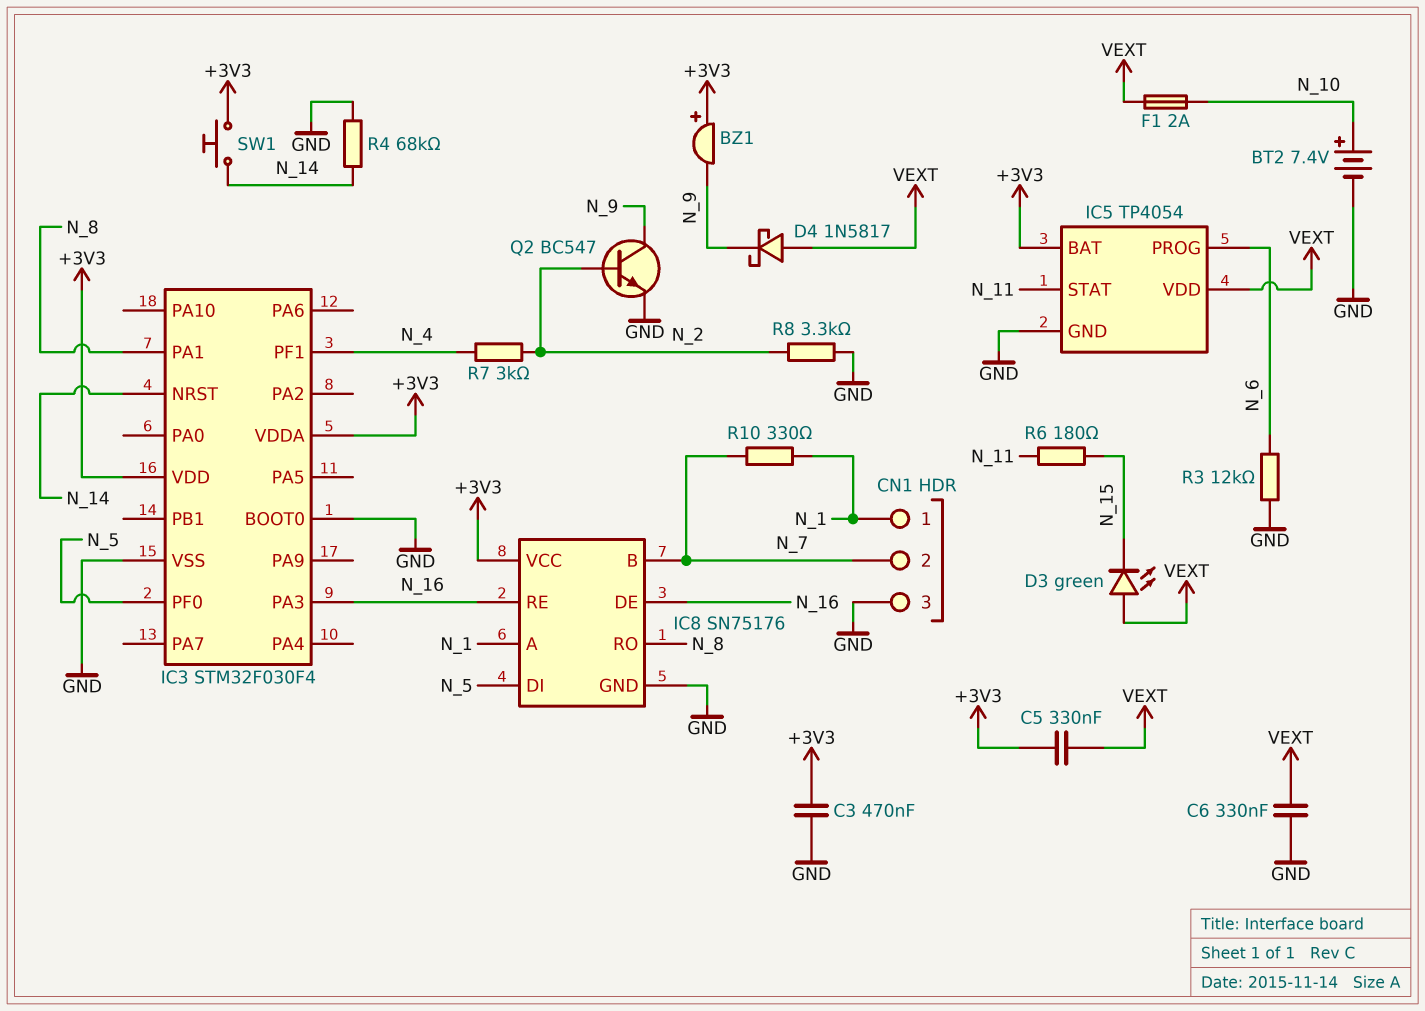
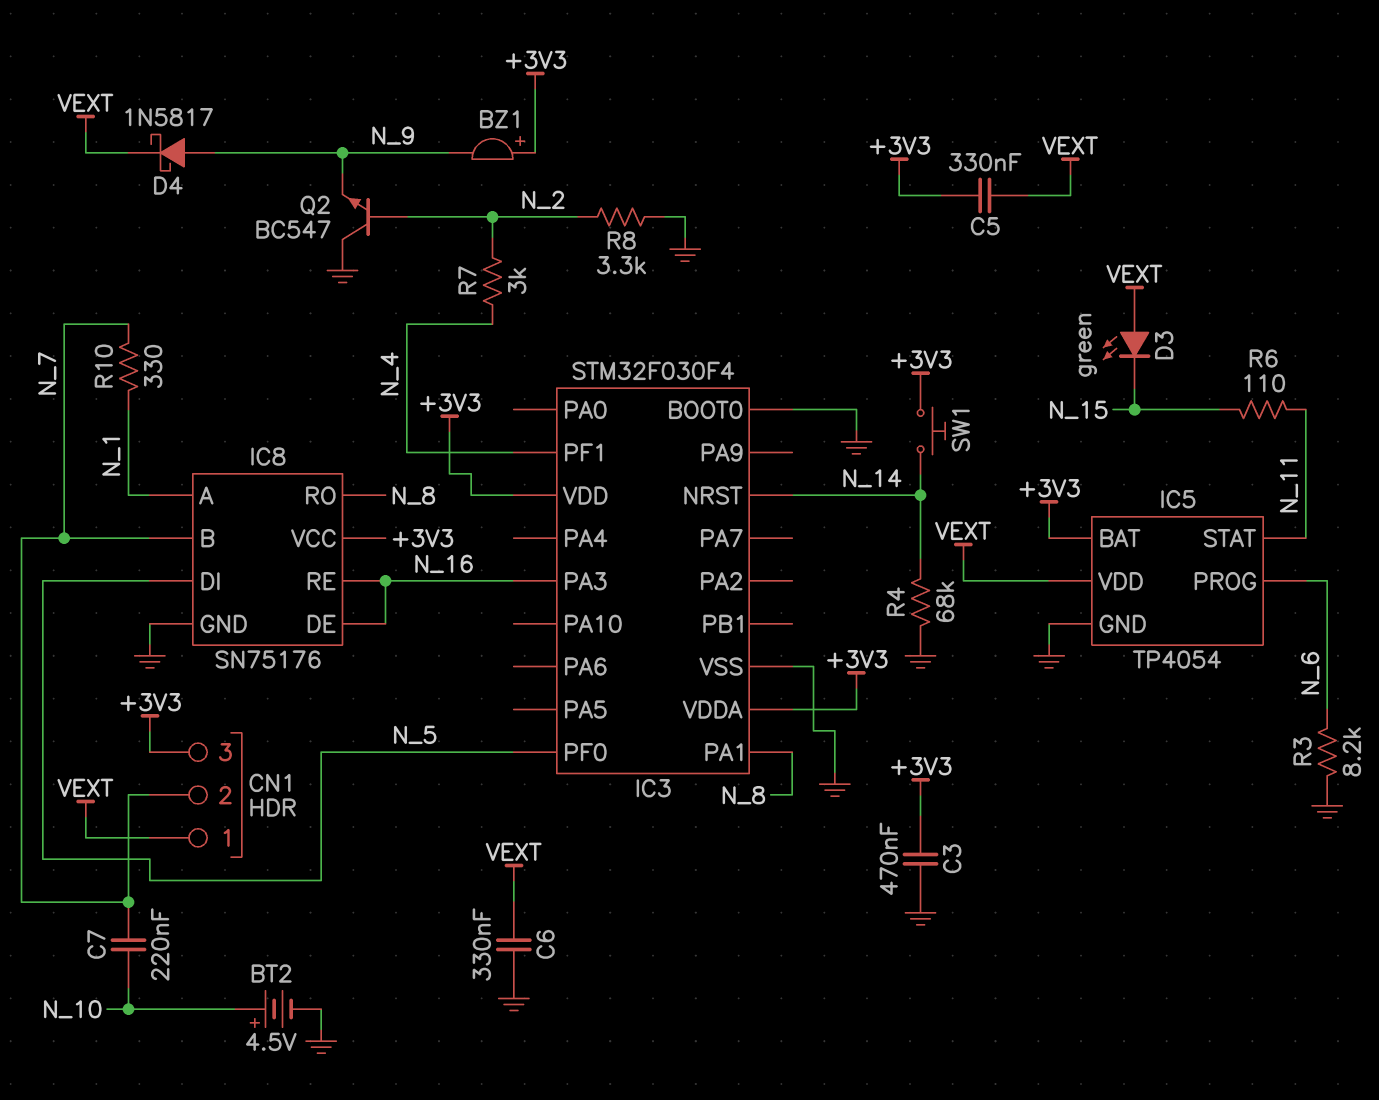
BT2: 7.4V (plus N_10, minus GND) -> 4.5V (plus N_10, minus GND)
C7: none -> 220nF (N_7, N_10)
CN1 pin 1: N_1 -> VEXT
CN1 pin 3: GND -> +3V3
D4: schottky 1N5817 (A VEXT, K N_9) -> schottky 1N5817 (A N_9, K VEXT)
F1: 2A (N_10, VEXT) -> none
Q2: NPN BC547 (B N_2, C N_9, E GND) -> NPN BC547 (B N_2, C GND, E N_9)
R3: 12k (GND, N_6) -> 8.2k (GND, N_6)
R6: 180 (N_11, N_15) -> 110 (N_11, N_15)

